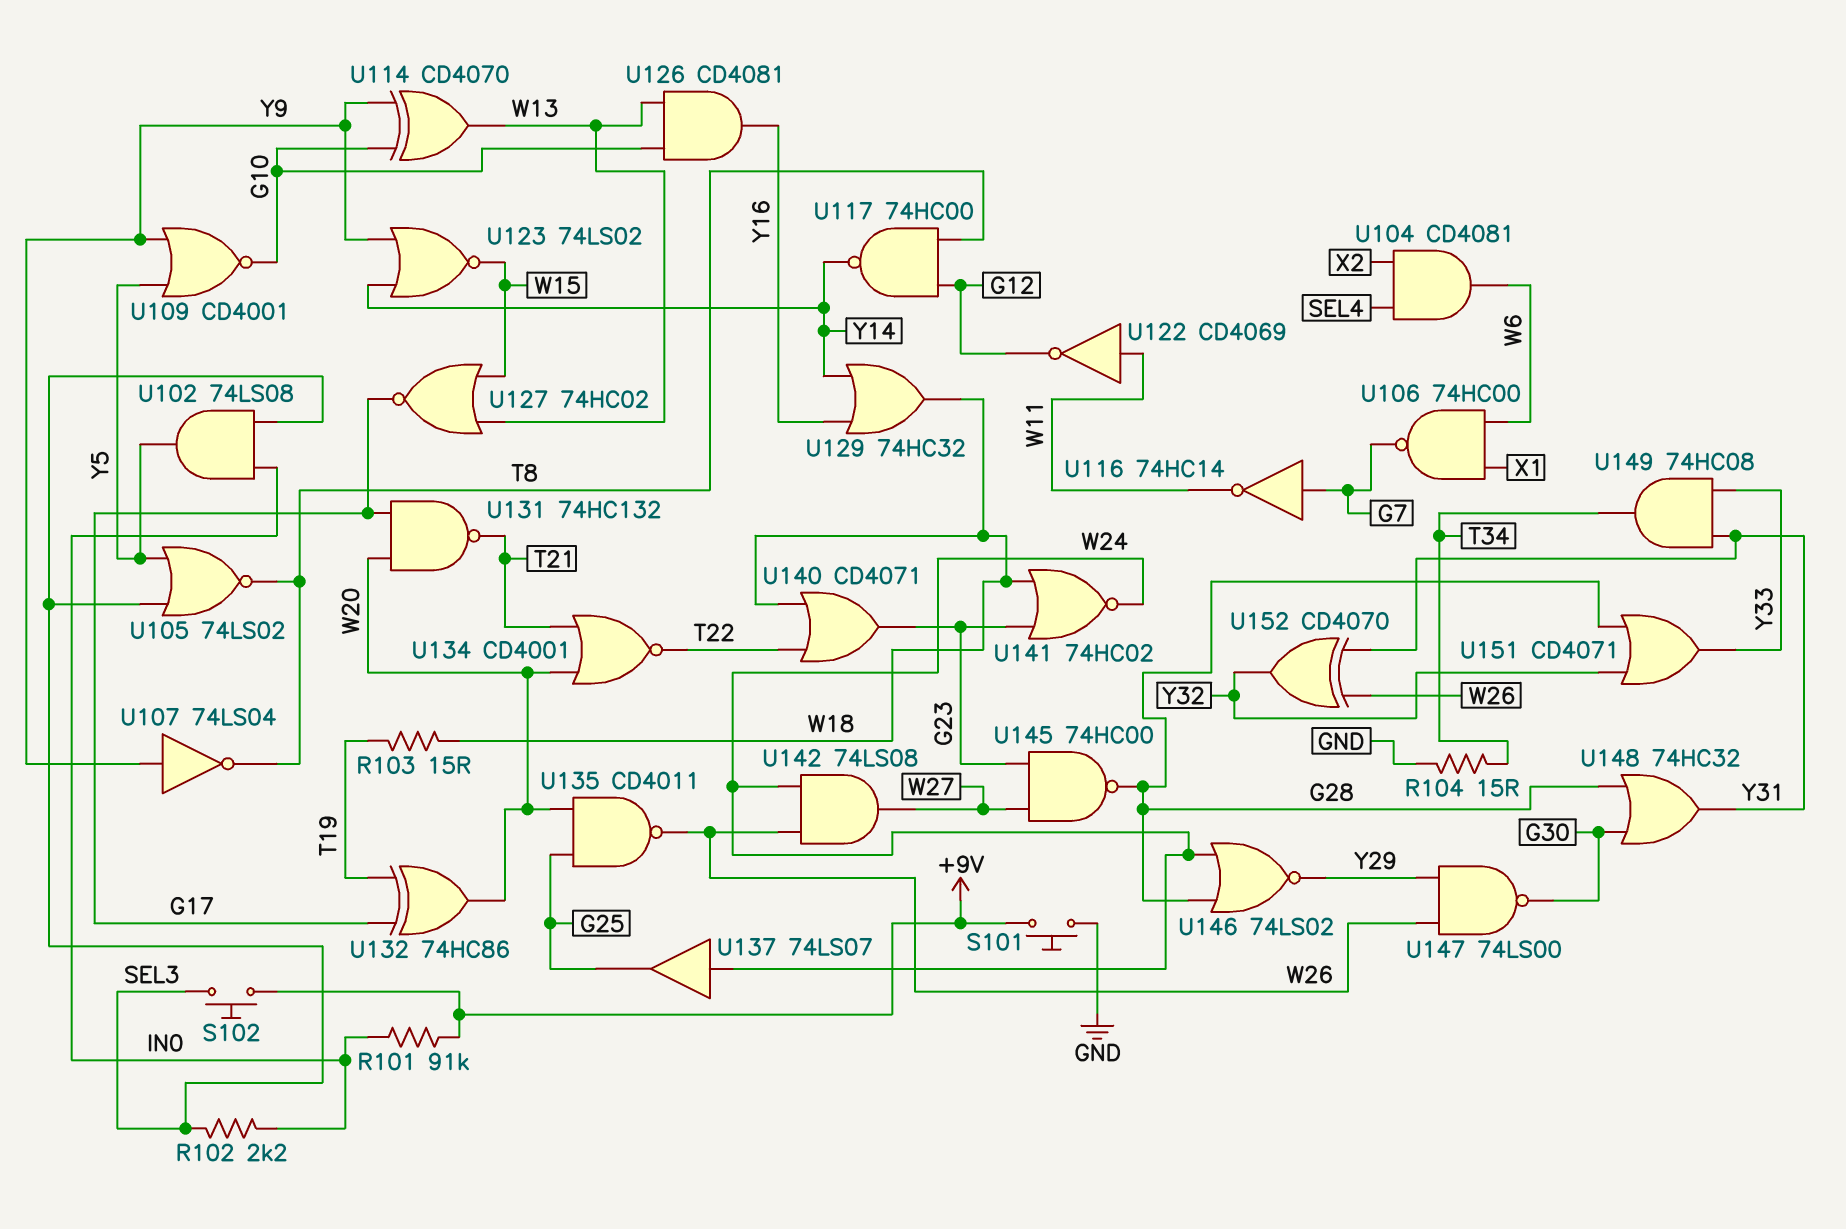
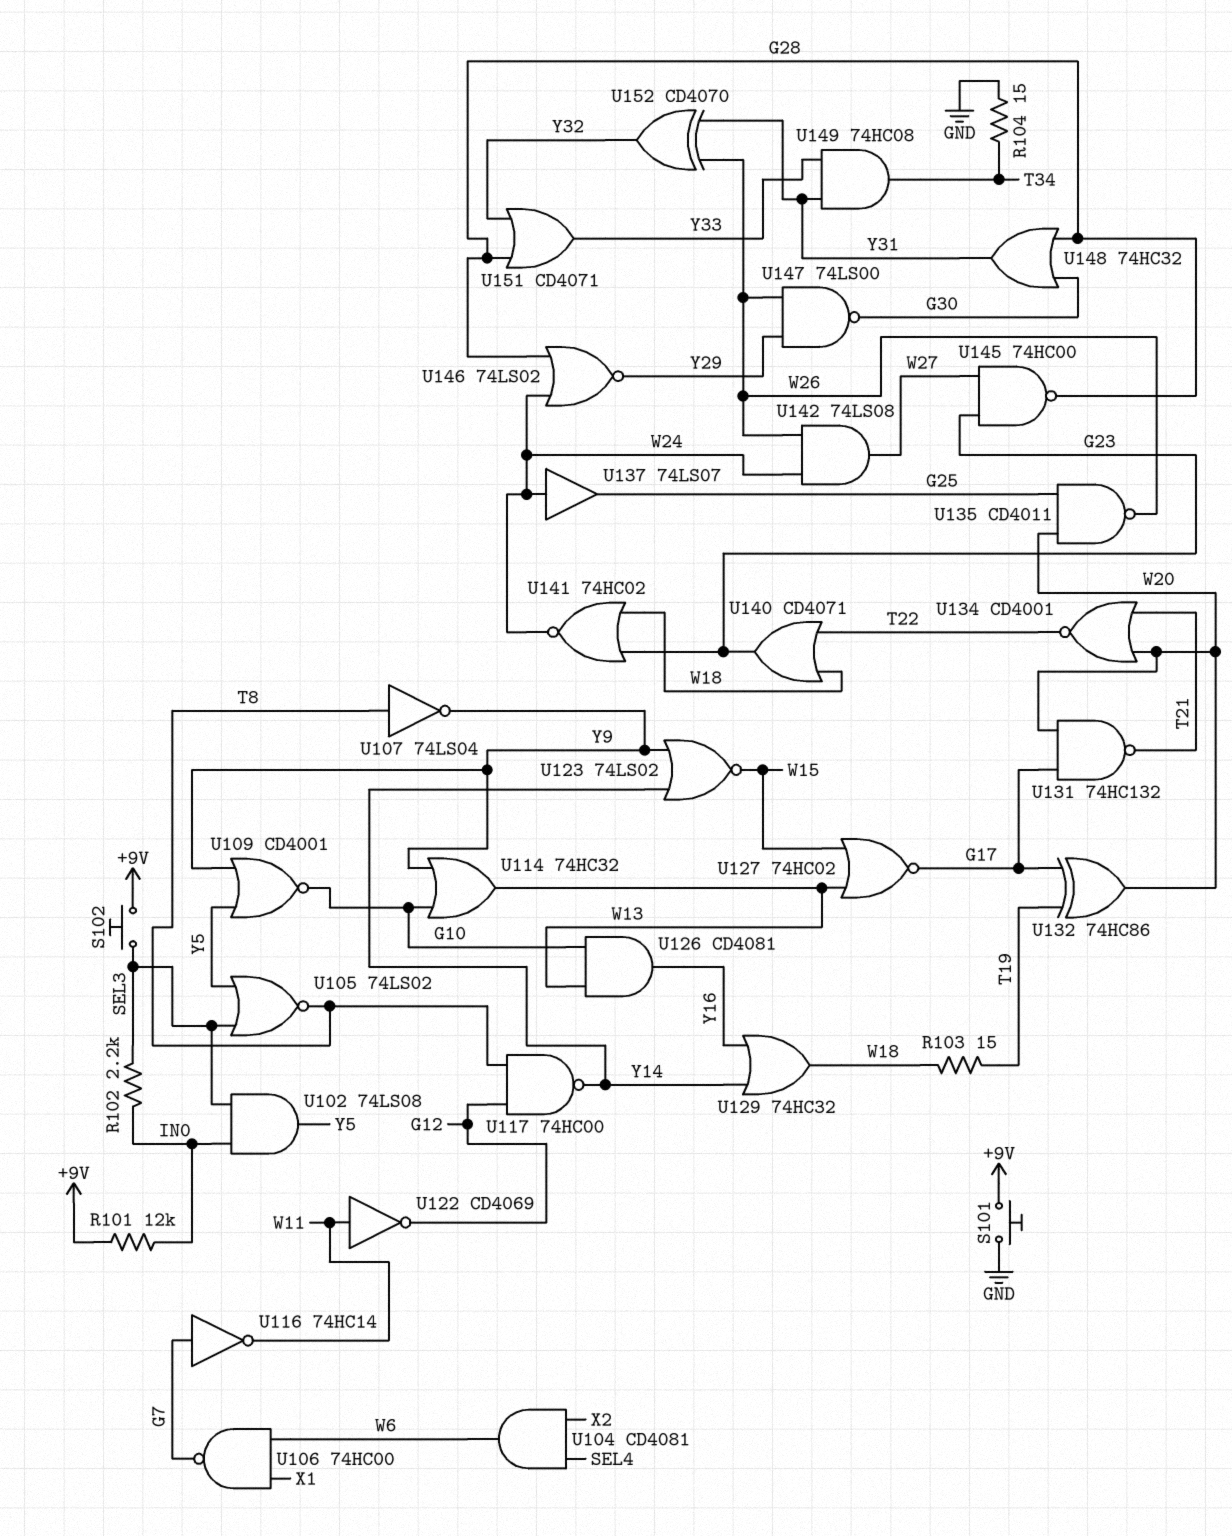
R101: 91k (+9V, IN0) -> 12k (+9V, IN0)
U107: NOT 74LS04 (in Y9, out T8) -> NOT 74LS04 (in T8, out Y9)
U114: XOR CD4070 (in G10, in Y9, out W13) -> OR 74HC32 (in G10, in Y9, out W13)

